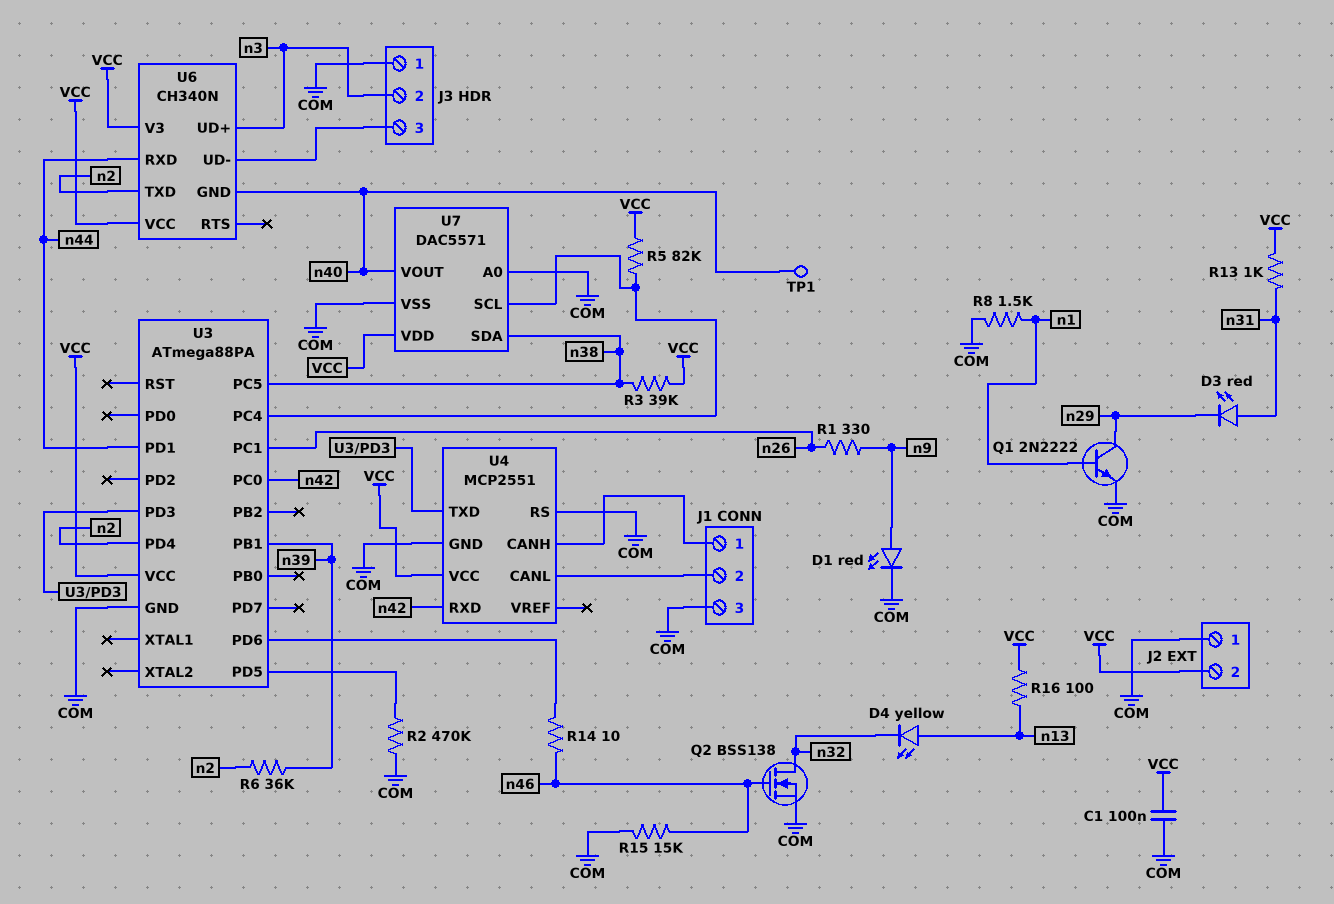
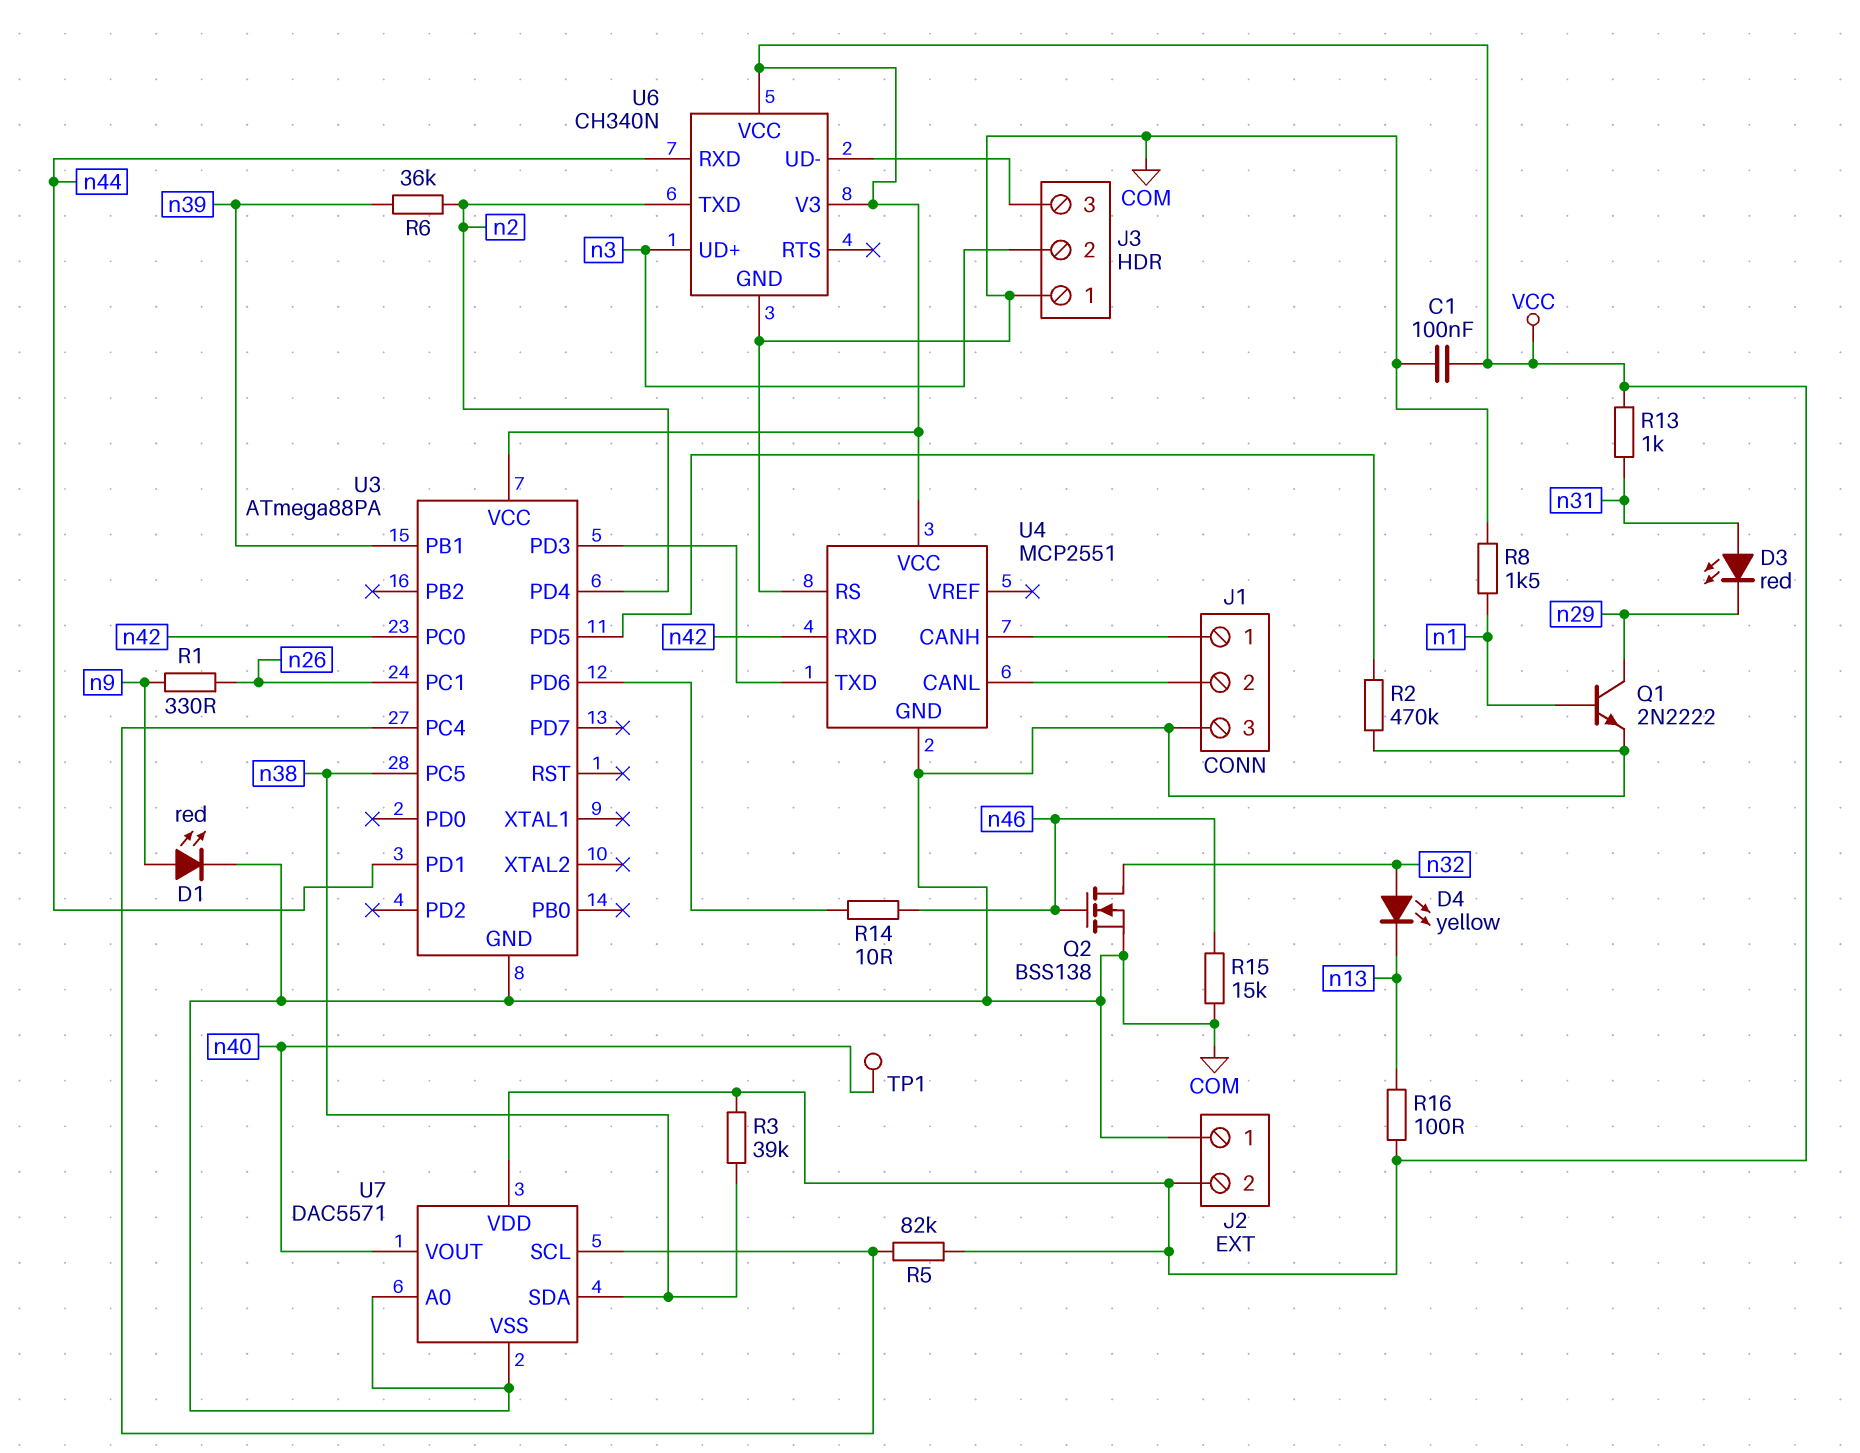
D4: LED yellow (A n13, K n32) -> LED yellow (A n32, K n13)
U6 pin GND: n40 -> COM

